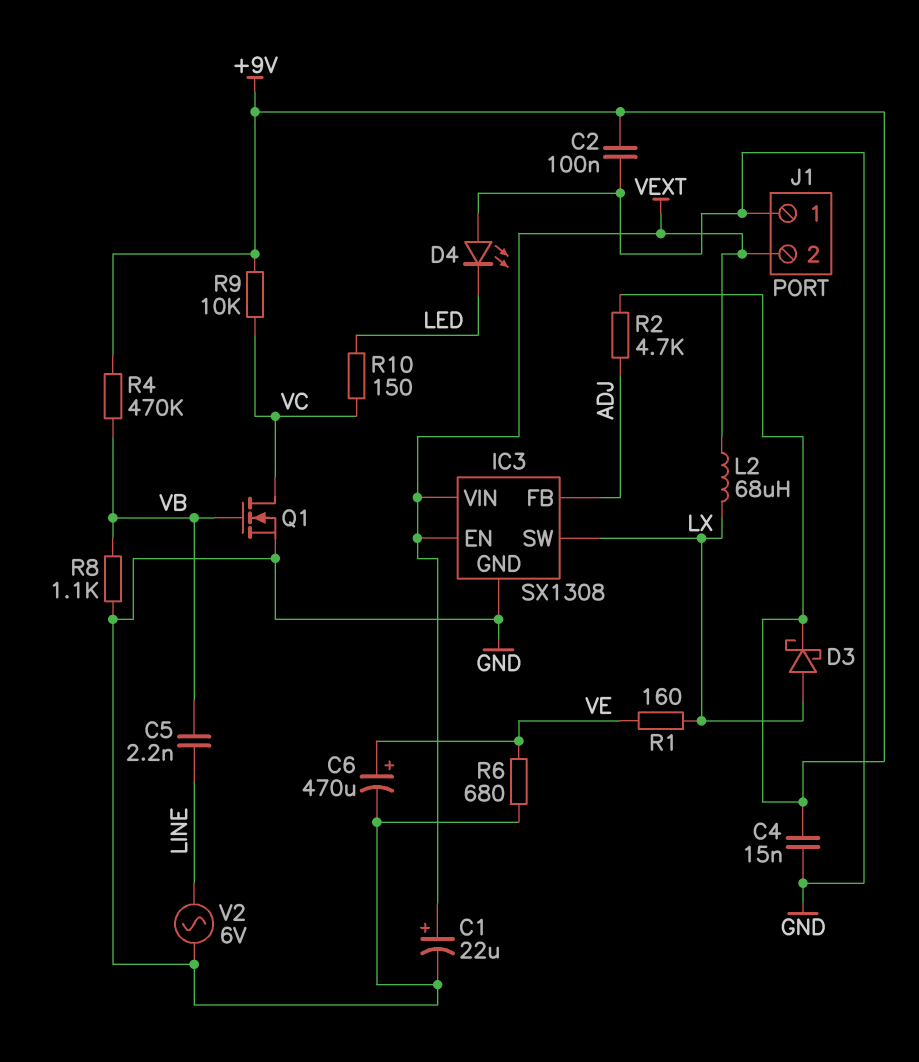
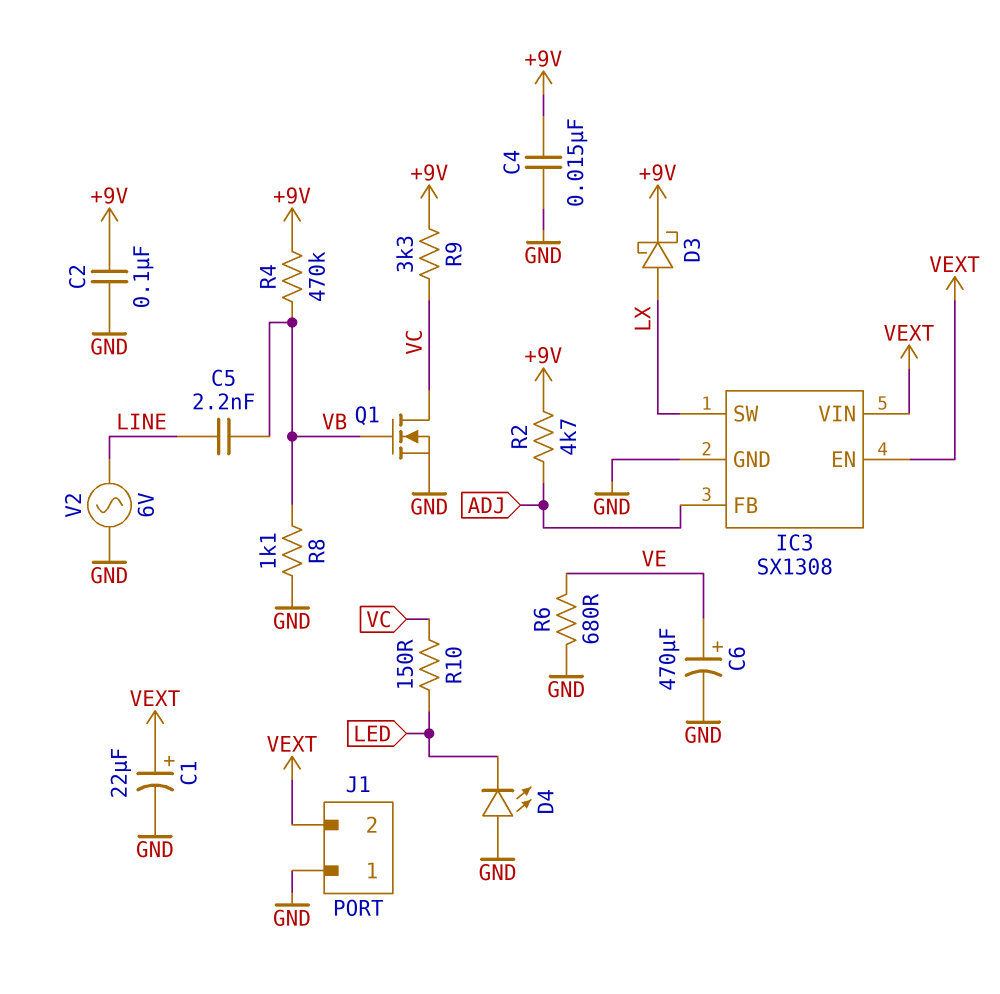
L2: 68uH (LX, VEXT) -> none
R1: 160 (LX, VE) -> none
R9: 10k (+9V, VC) -> 3.3k (+9V, VC)

